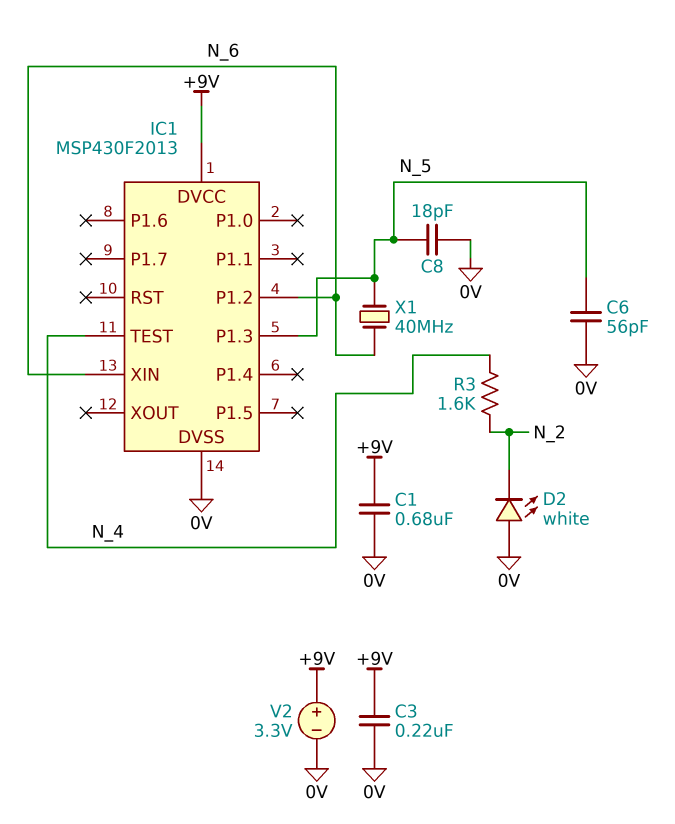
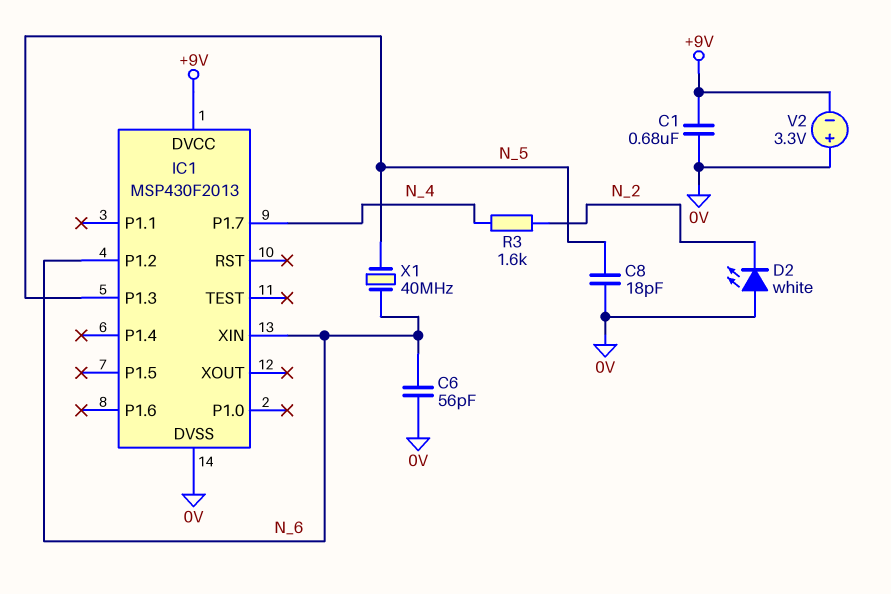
C3: 220nF (+9V, 0V) -> none
C6: 56pF (0V, N_5) -> 56pF (0V, N_6)
IC1 pin P1.7: none -> N_4
IC1 pin TEST: N_4 -> none
V2: 3.3V (plus +9V, minus 0V) -> 3.3V (plus 0V, minus +9V)

